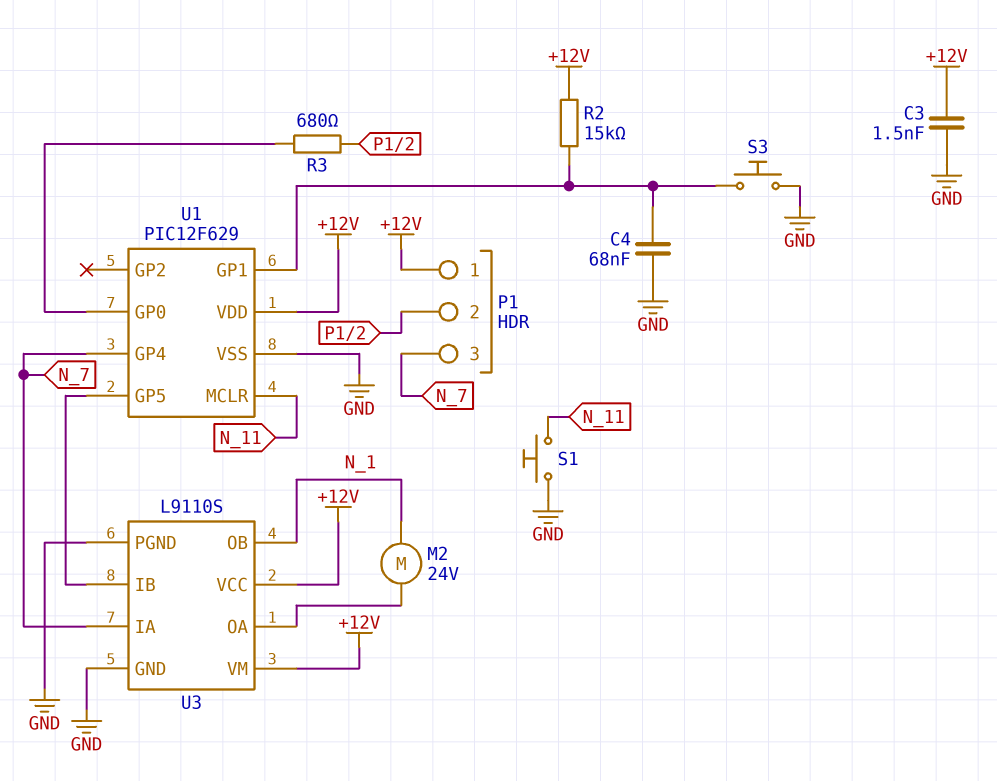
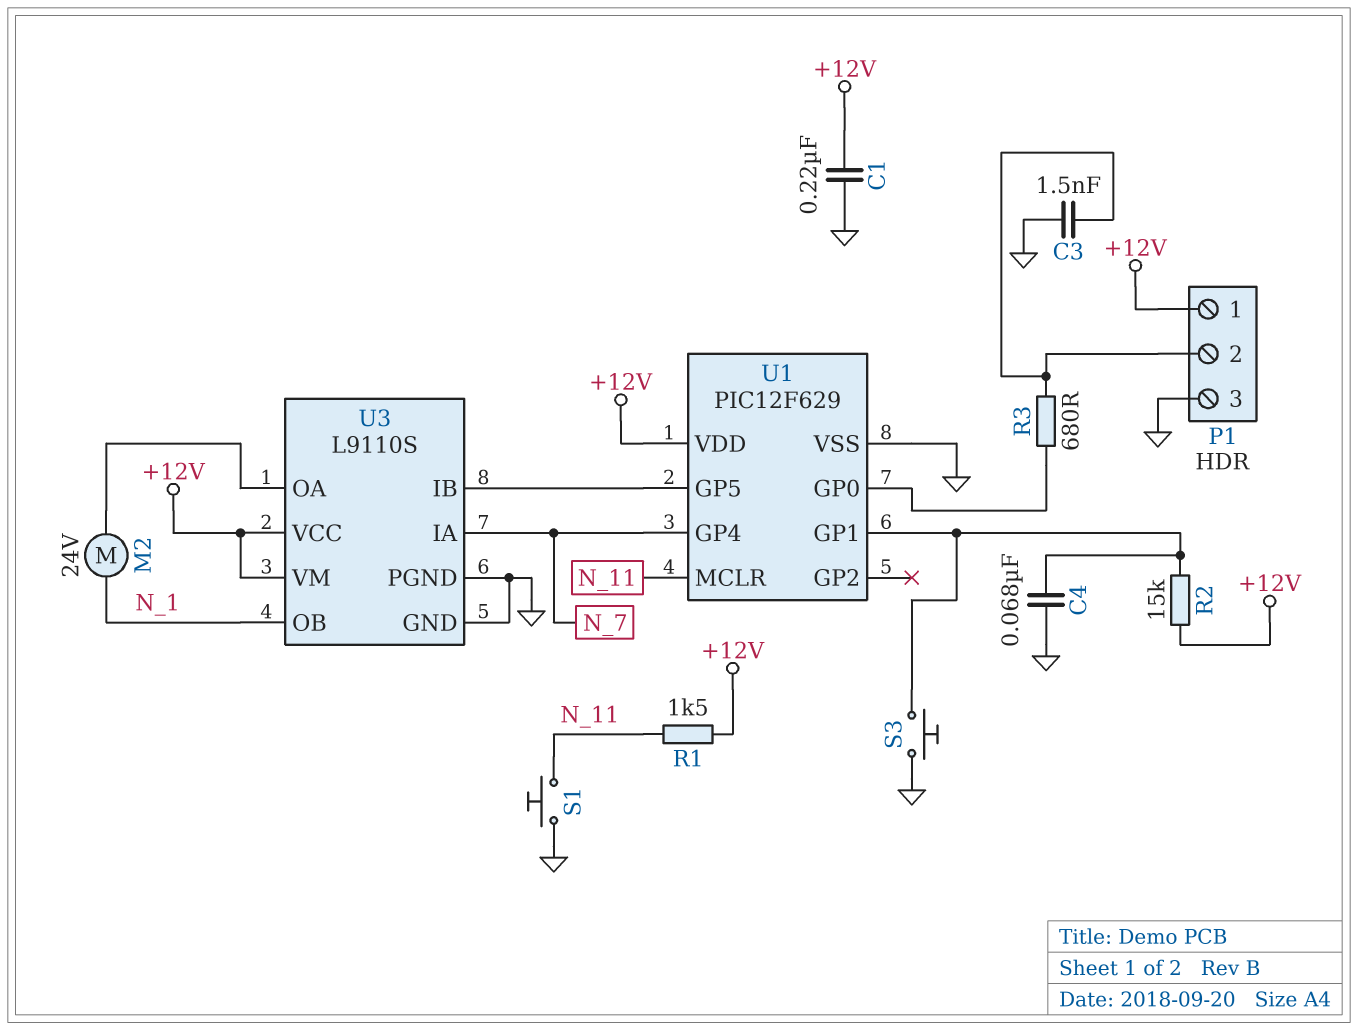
C1: none -> 220nF (+12V, GND)
C3: 1.5nF (+12V, GND) -> 1.5nF (GND, P1/2)
P1 pin 3: N_7 -> GND
R1: none -> 1.5k (+12V, N_11)

